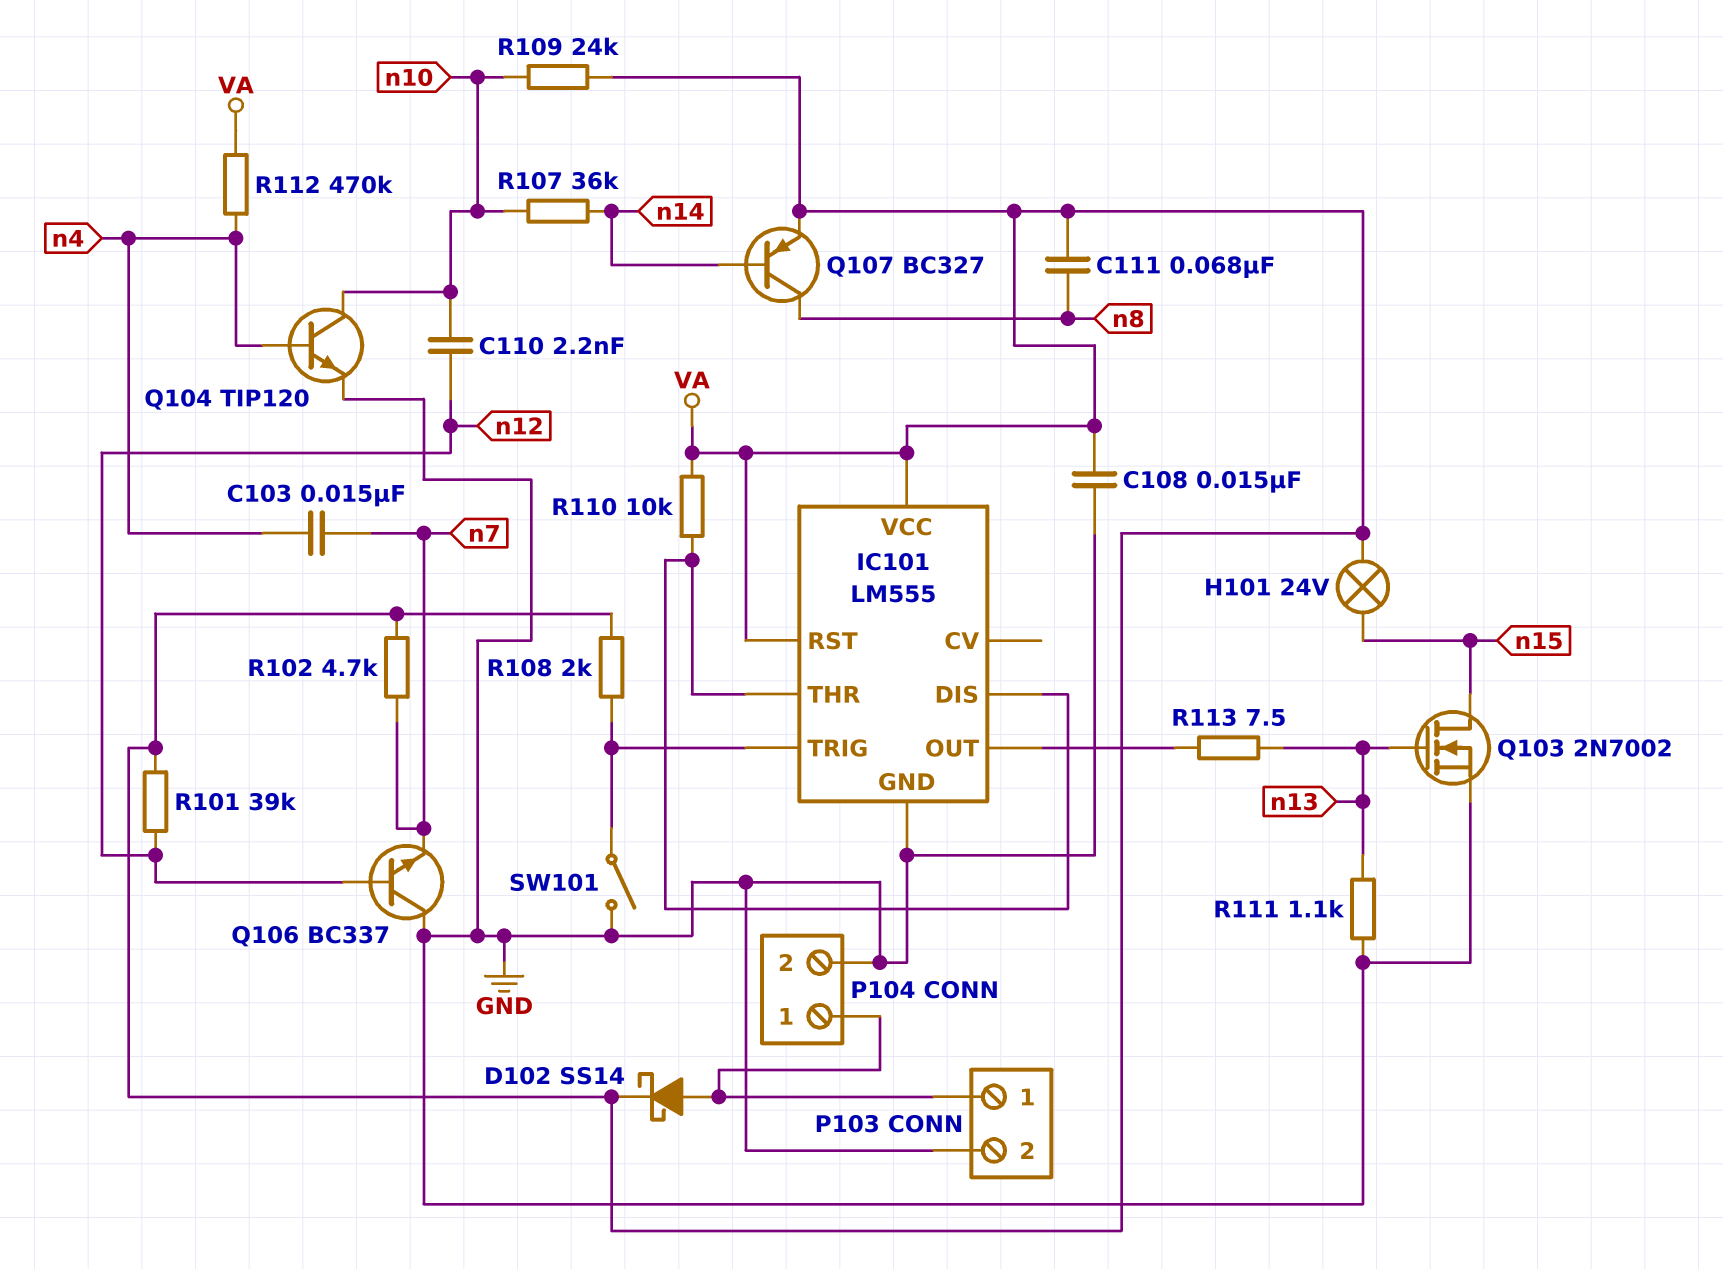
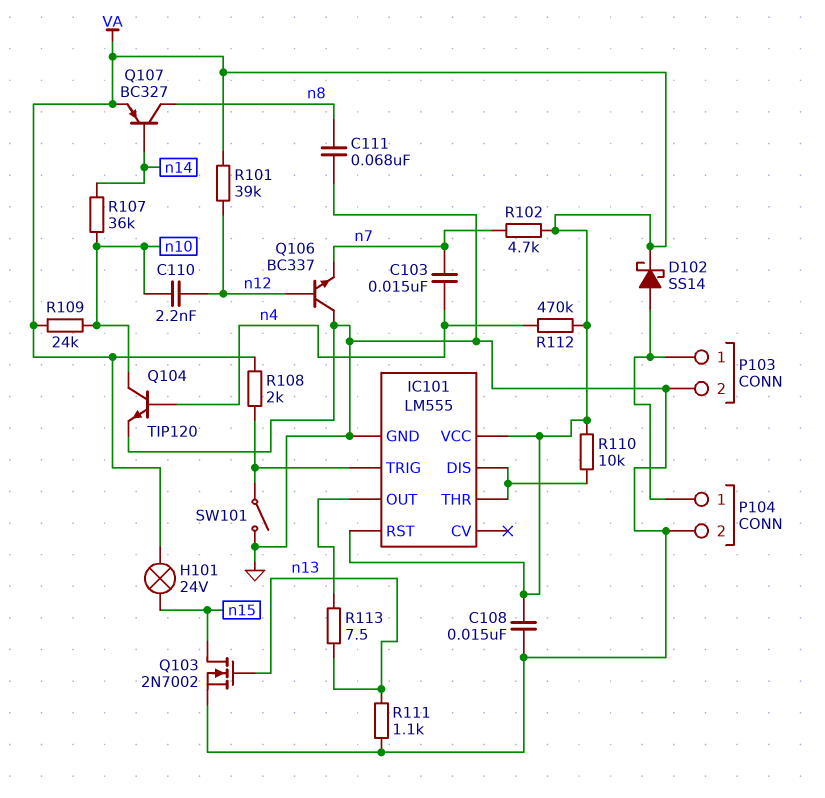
C111: 68nF (VA, n8) -> 68nF (GND, n8)

